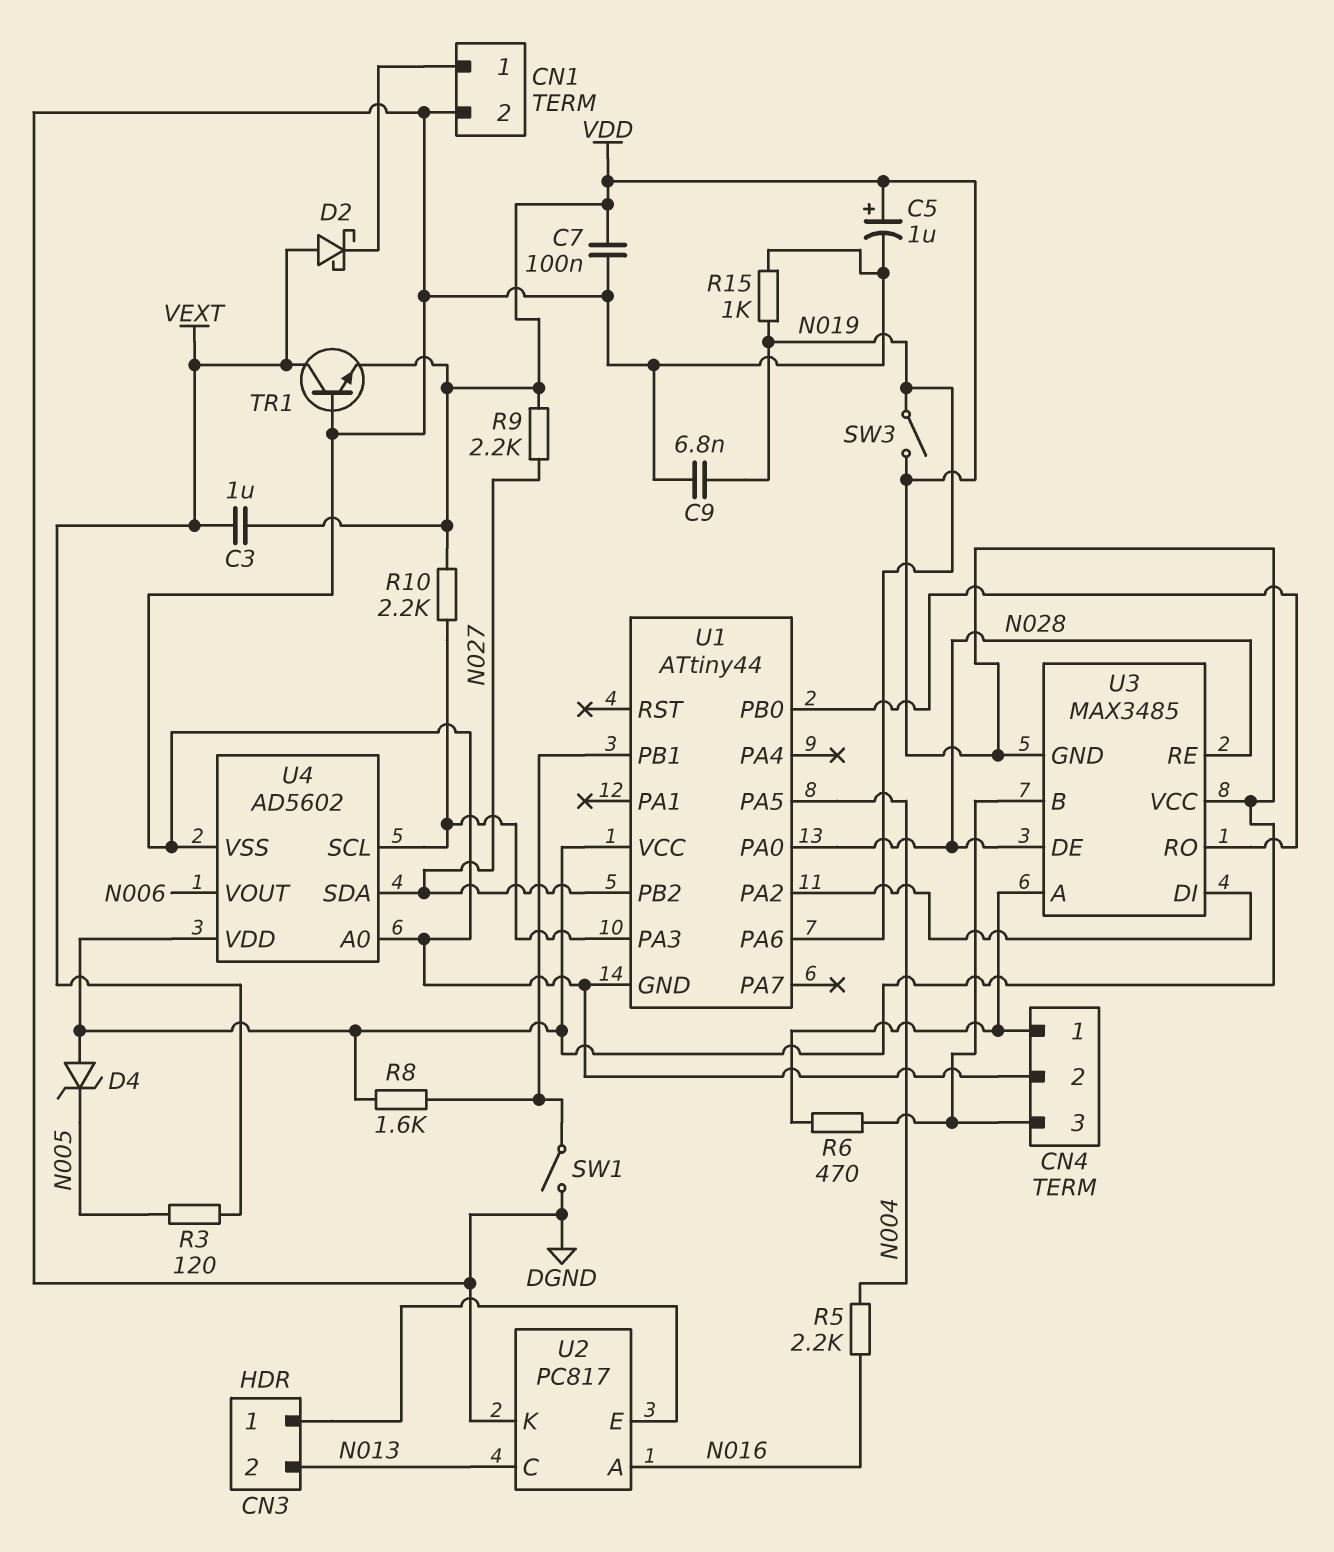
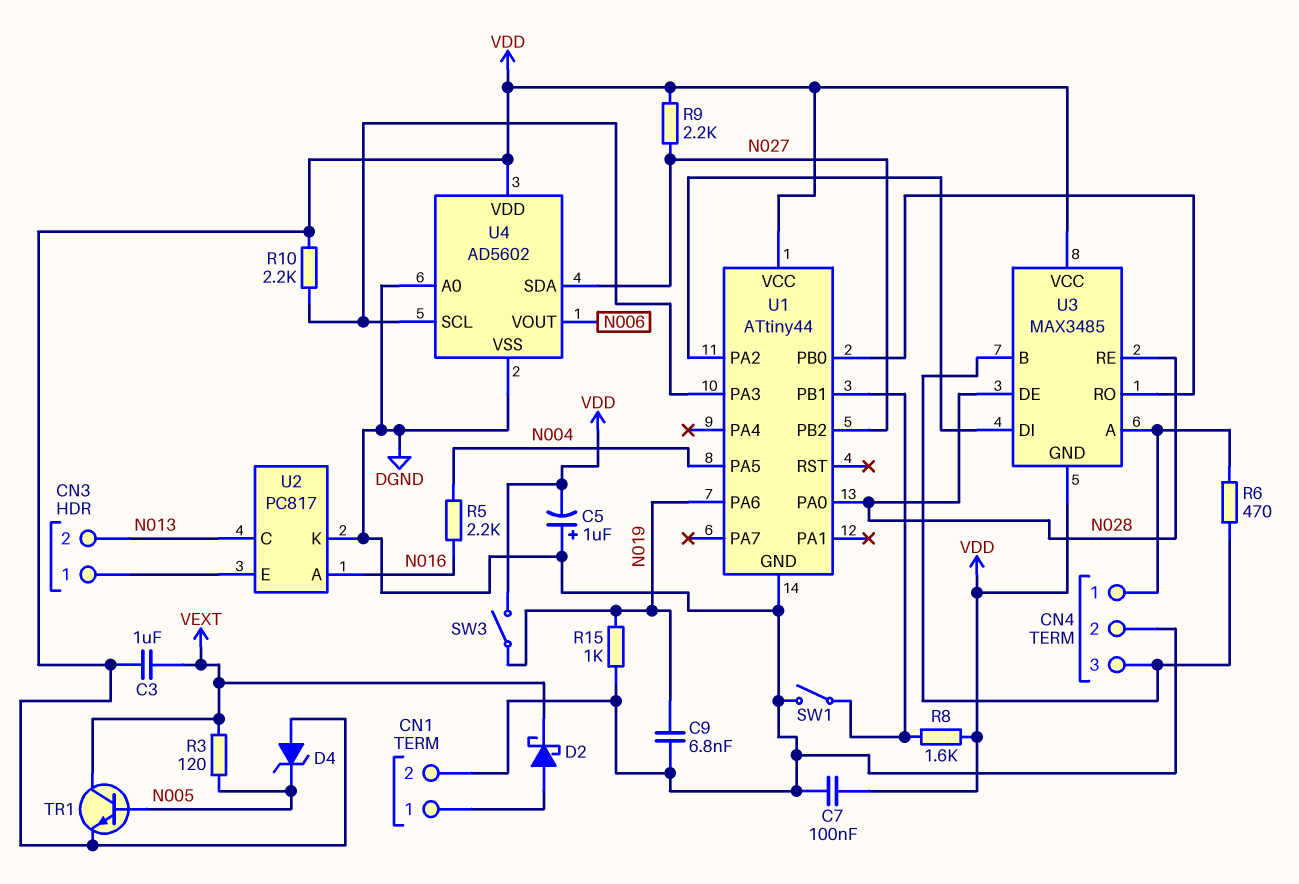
C5: 1uF (plus VDD, minus DGND) -> 1uF (plus DGND, minus VDD)
D2: schottky (A VEXT, K CN1/1) -> schottky (A CN1/1, K VEXT)
TR1: NPN (B DGND, C VEXT, E VDD) -> NPN (B N005, C VEXT, E VDD)

